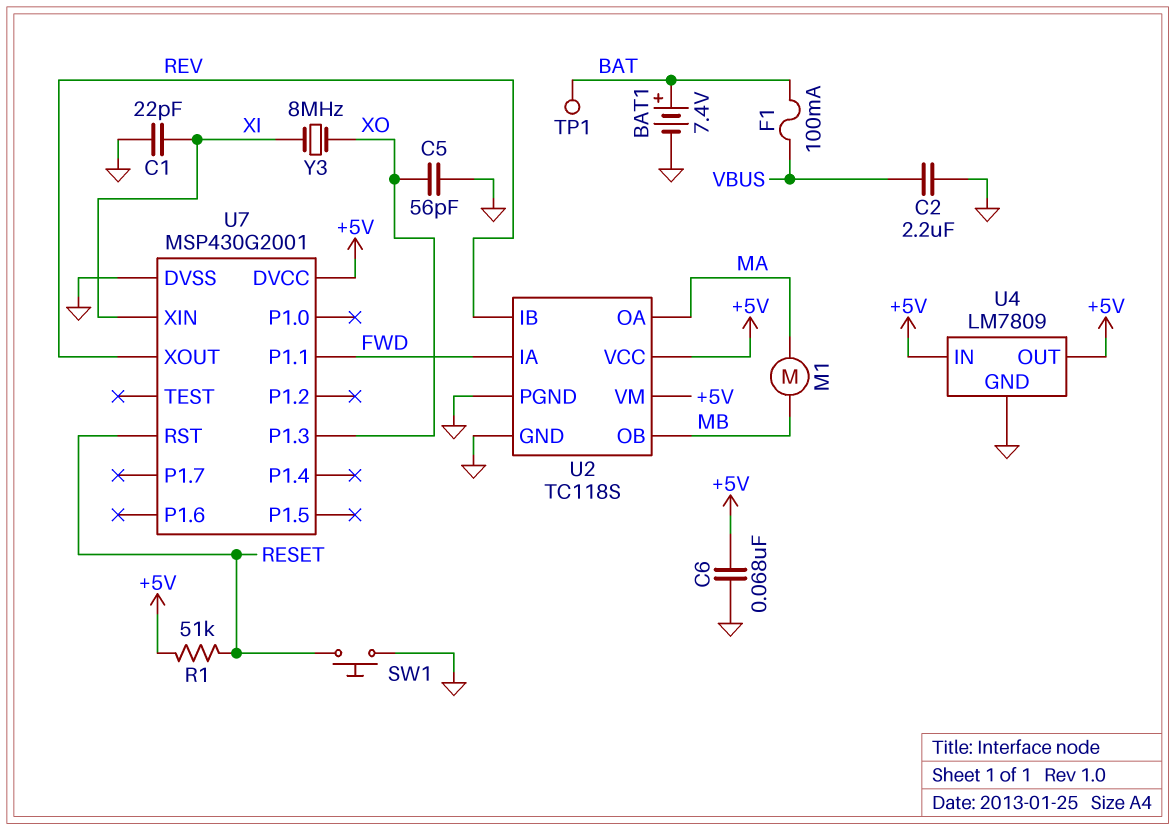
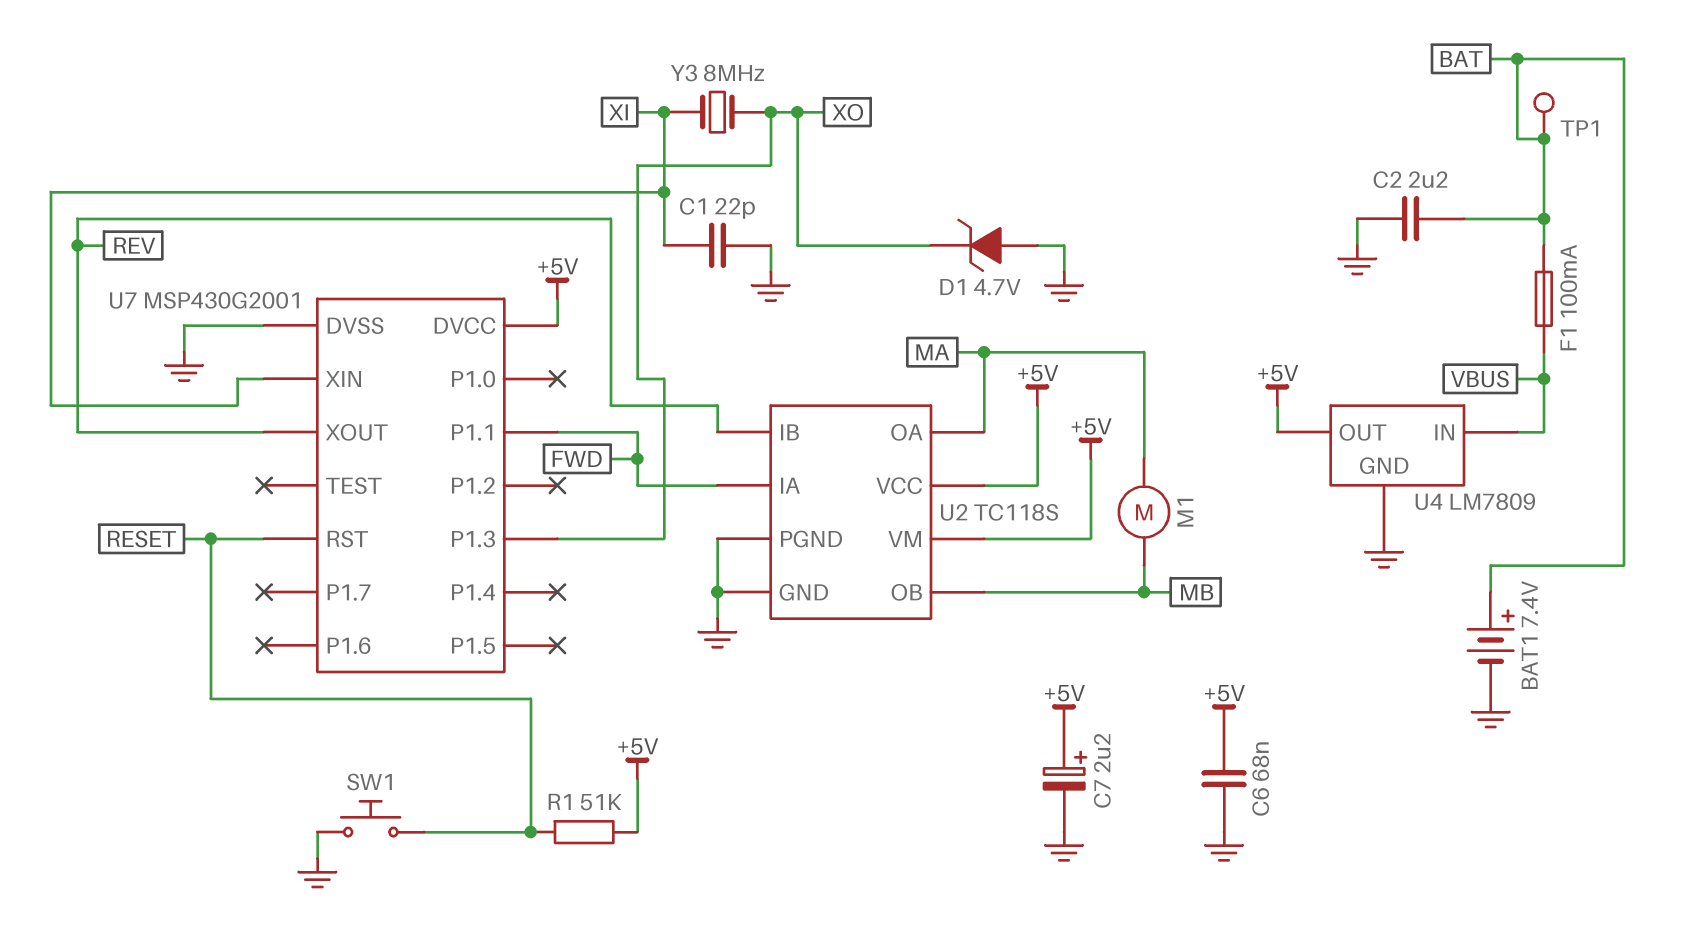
C2: 2.2uF (GND, VBUS) -> 2.2uF (BAT, GND)
C5: 56pF (GND, XO) -> none
C7: none -> 2.2uF (plus +5V, minus GND)
D1: none -> zener 4.7V (A GND, K XO)
U4 pin IN: +5V -> VBUS

